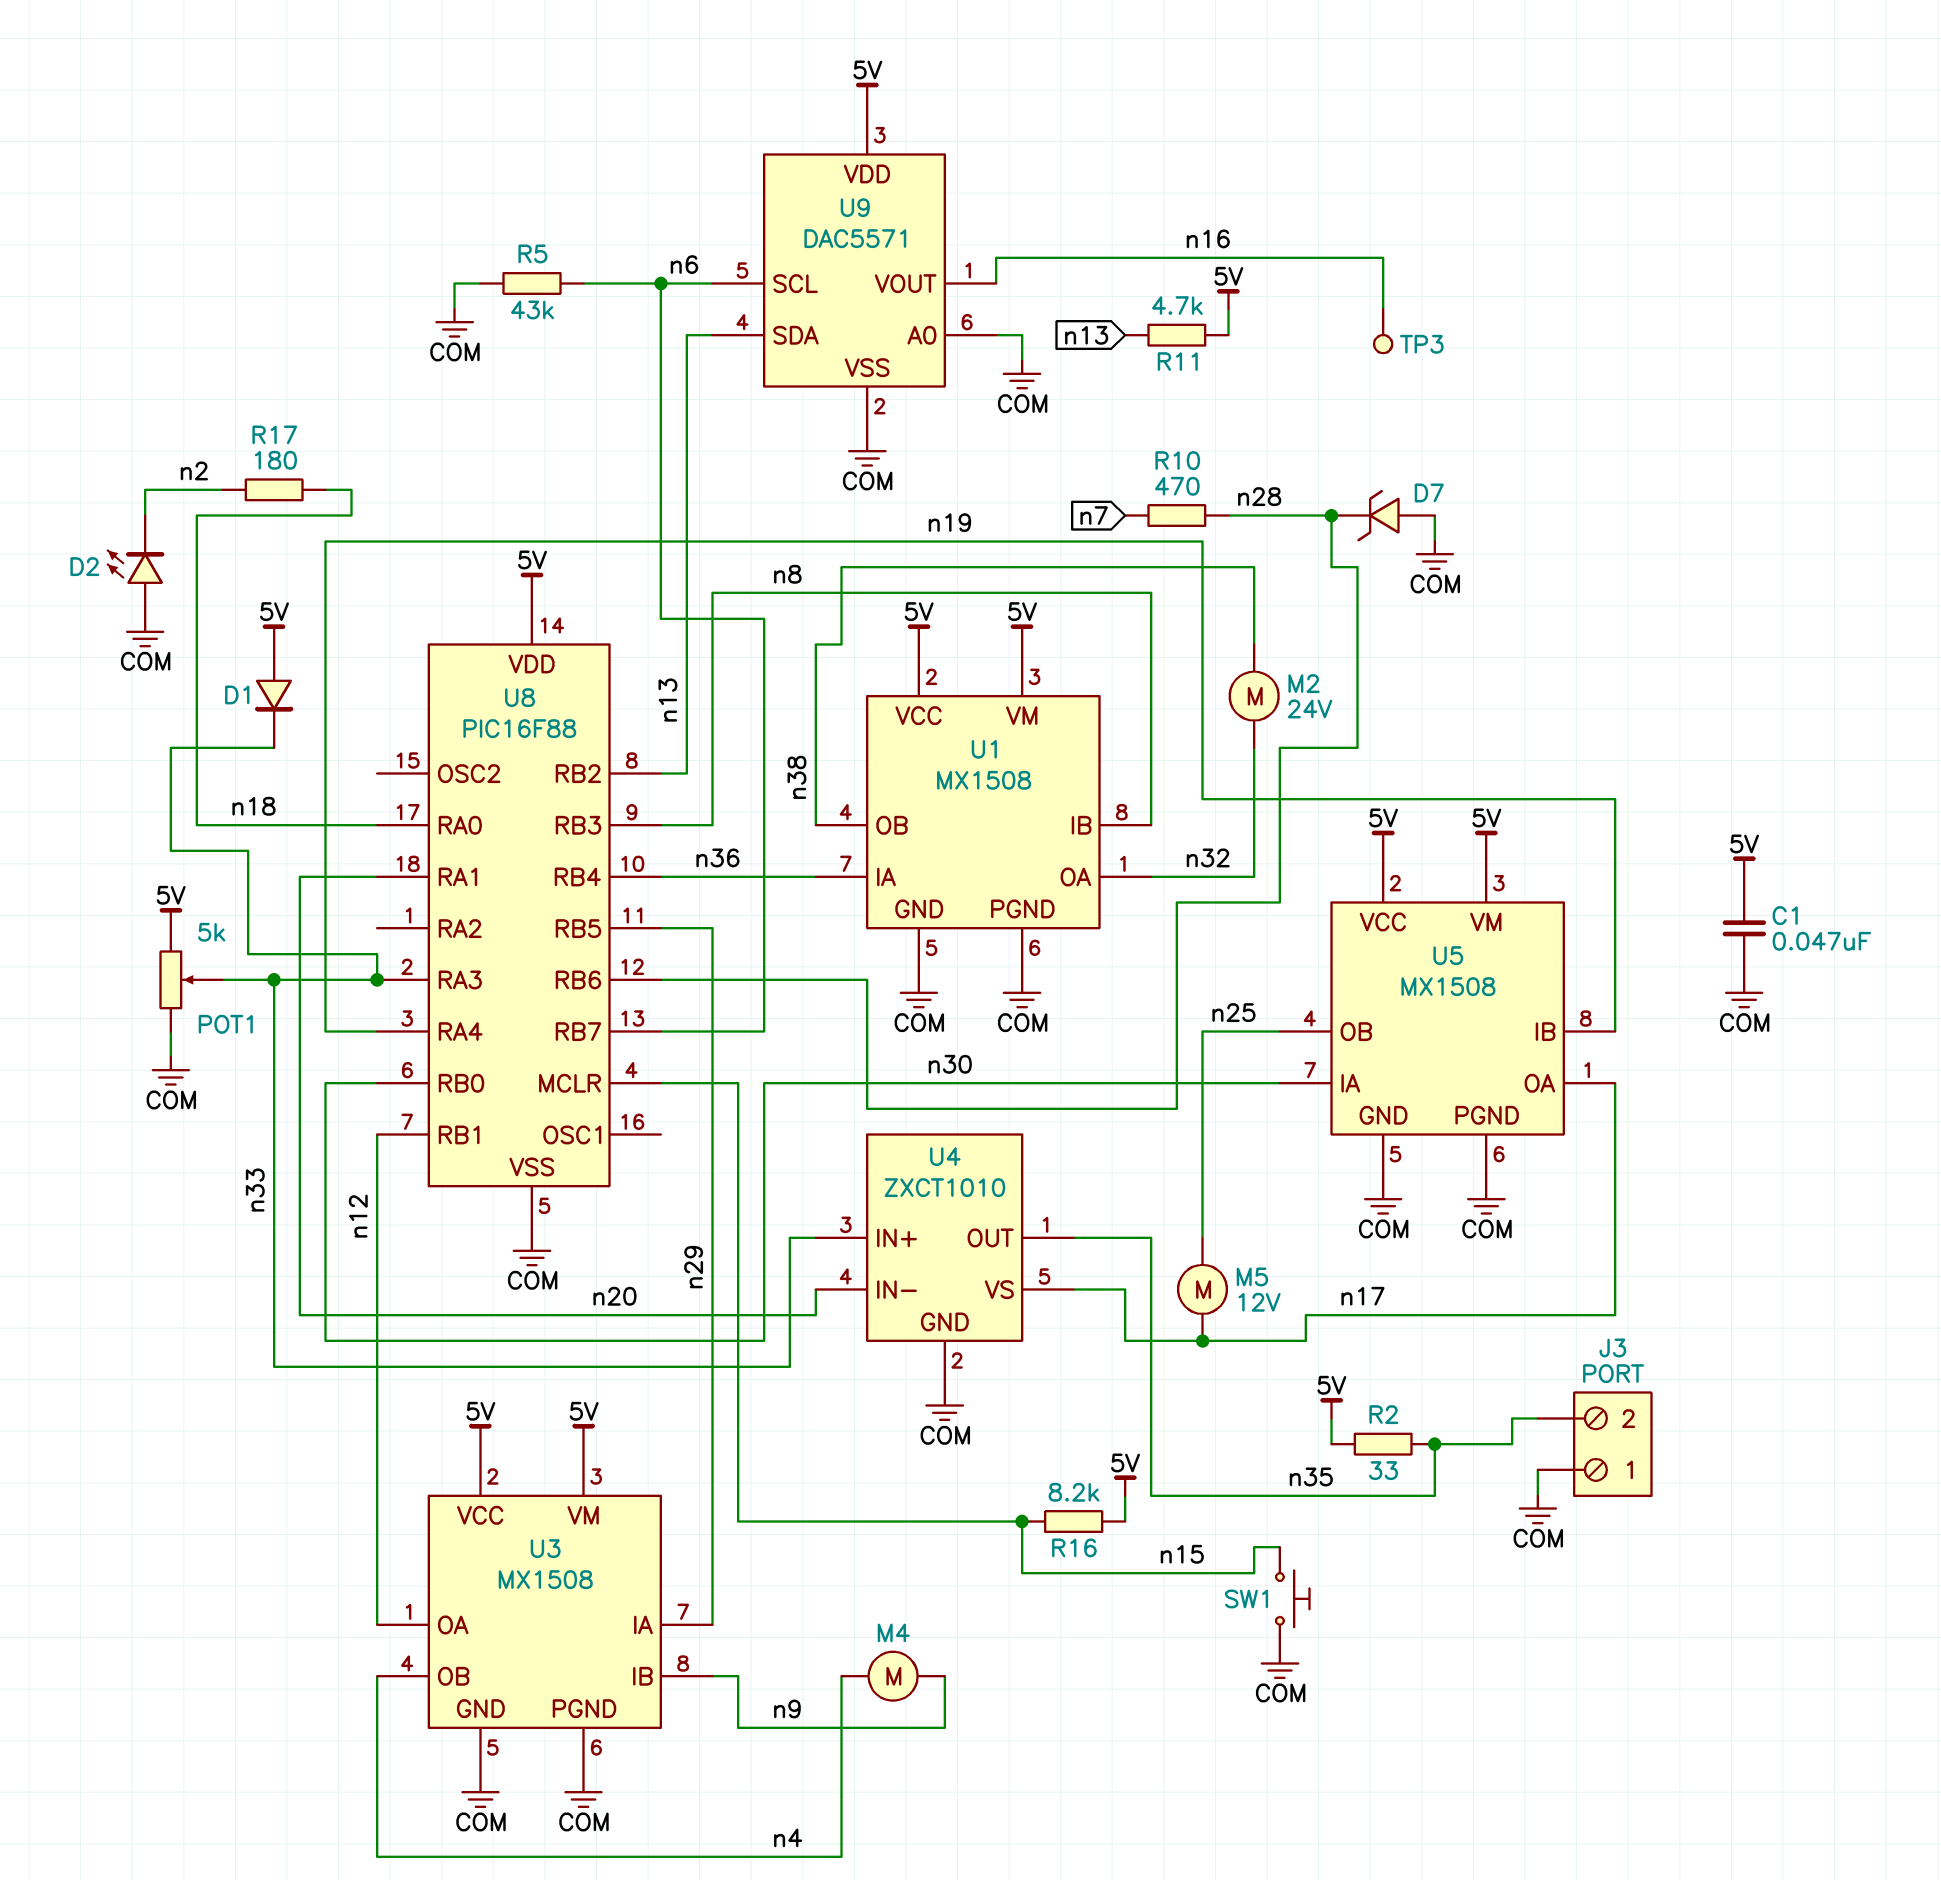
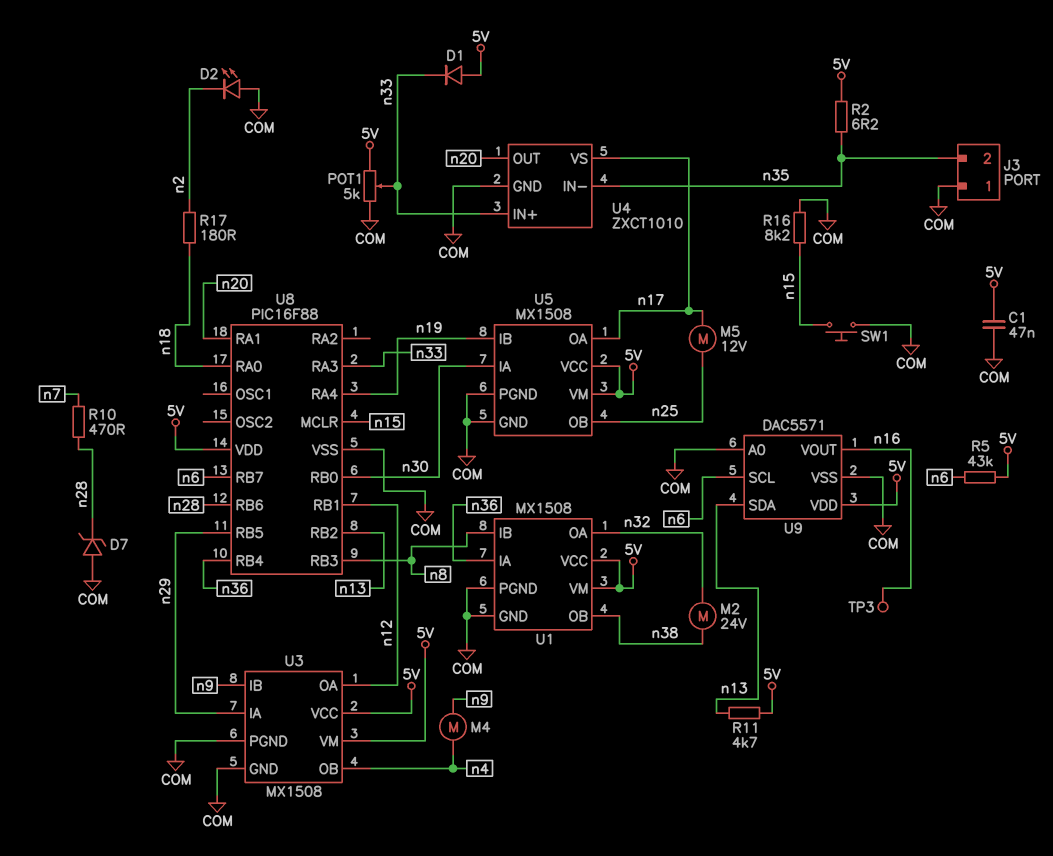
R2: 33 (5V, n35) -> 6.2 (5V, n35)
R5: 43k (COM, n6) -> 43k (5V, n6)
R16: 8.2k (5V, n15) -> 8.2k (COM, n15)
U4 pin IN-: n20 -> n35
U4 pin OUT: n35 -> n20

